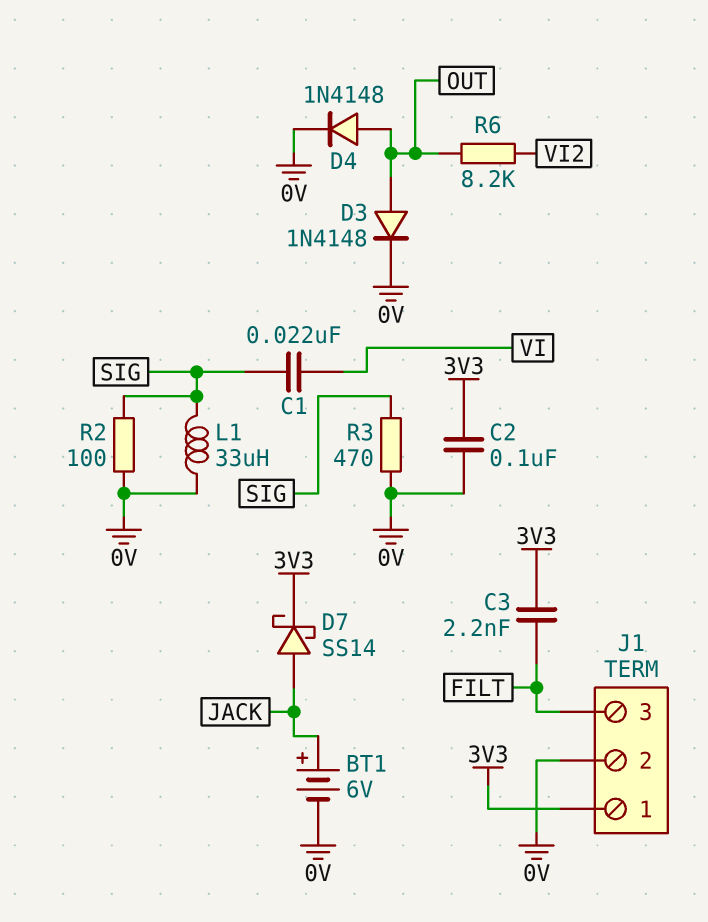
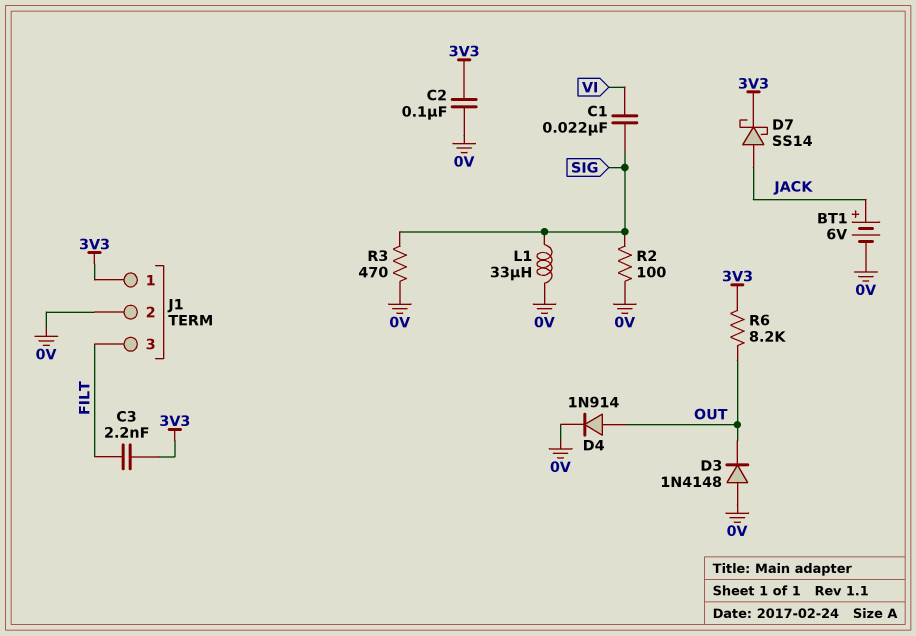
D3: diode 1N4148 (A OUT, K 0V) -> diode 1N4148 (A 0V, K OUT)
D4: diode 1N4148 (A OUT, K 0V) -> diode 1N914 (A OUT, K 0V)
R6: 8.2k (OUT, VI2) -> 8.2k (3V3, OUT)

